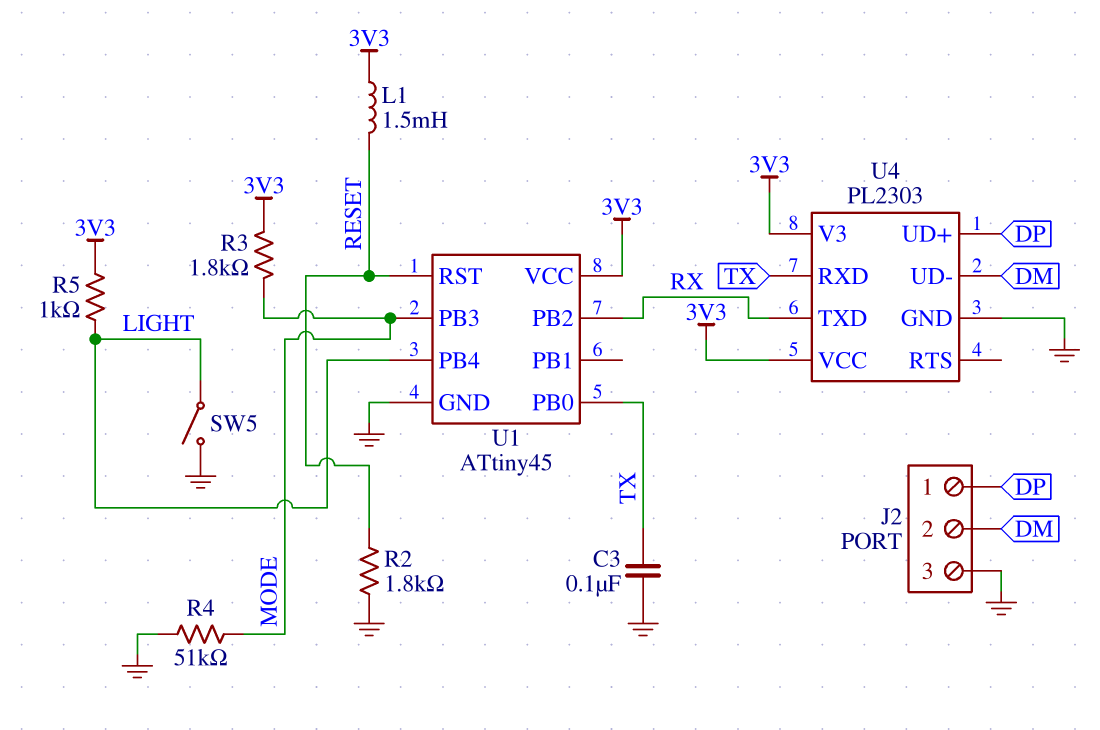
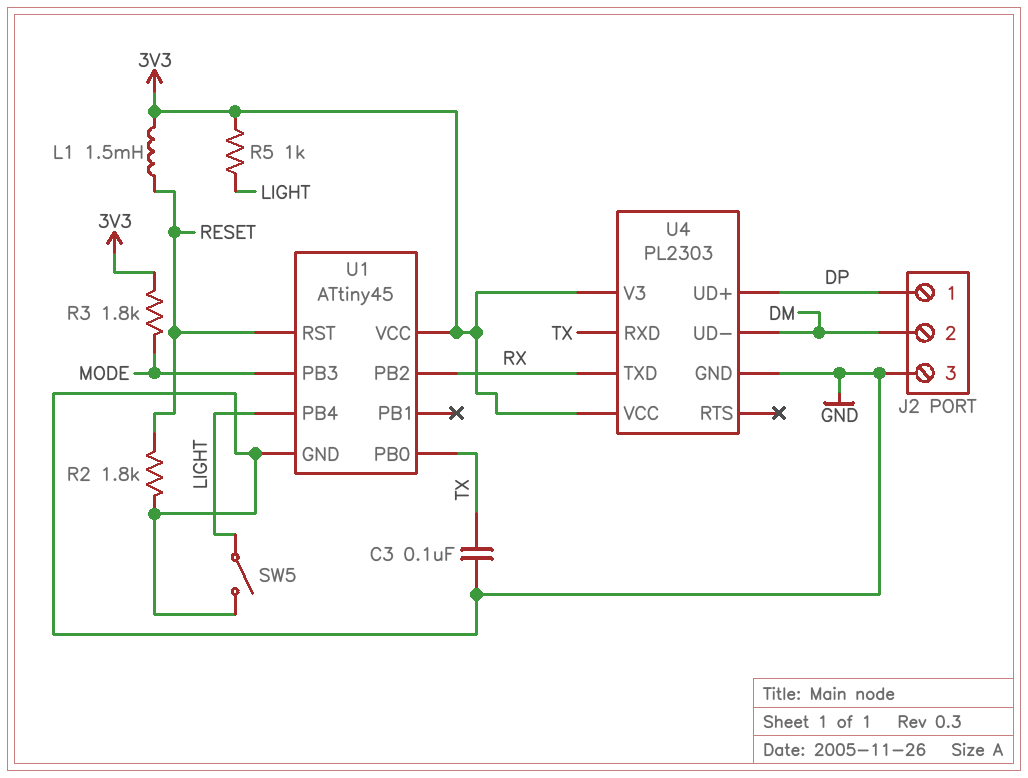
R4: 51k (GND, MODE) -> none

